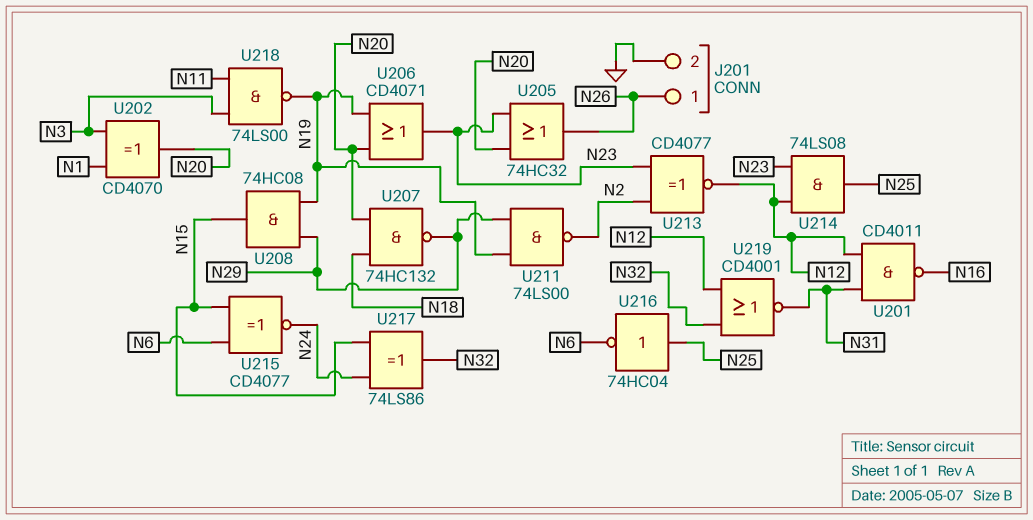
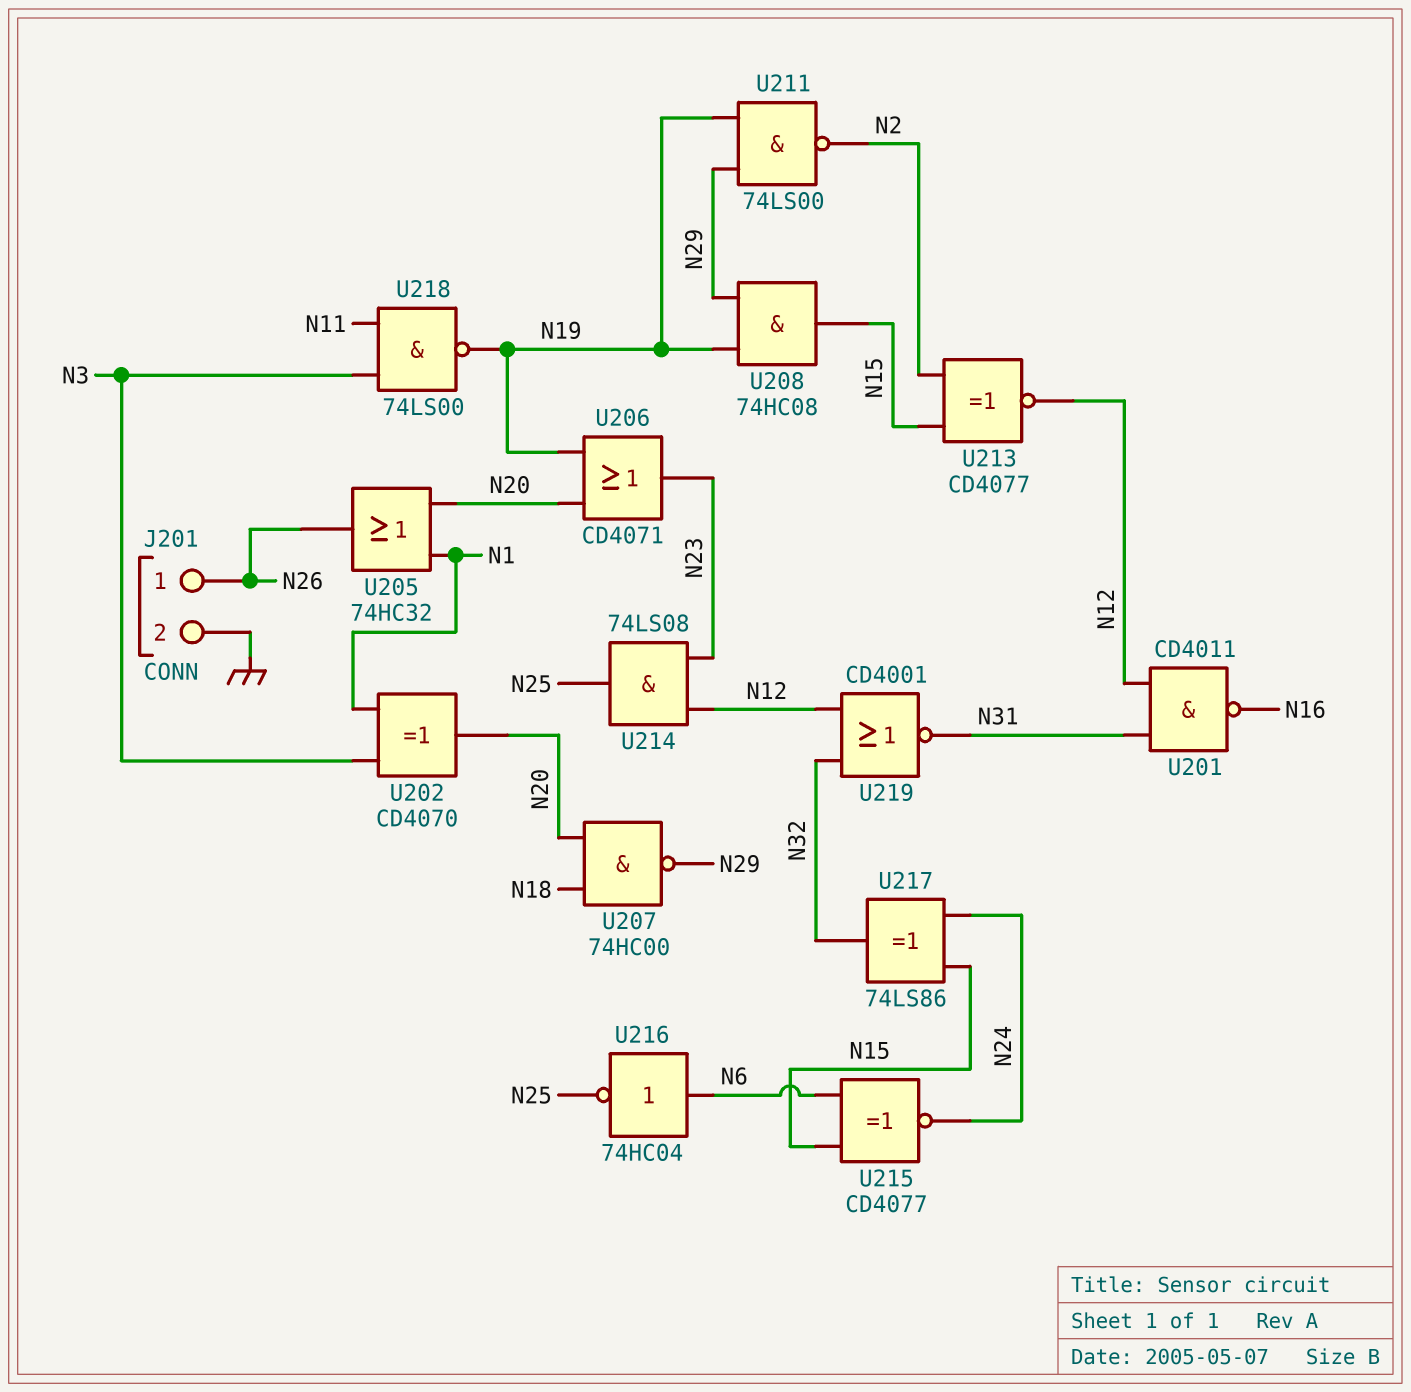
U205: OR 74HC32 (in N20, in N23, out N26) -> OR 74HC32 (in N1, in N20, out N26)
U207: NAND 74HC132 (in N18, in N20, out N29) -> NAND 74HC00 (in N18, in N20, out N29)
U213: XNOR CD4077 (in N2, in N23, out N12) -> XNOR CD4077 (in N2, in N15, out N12)
U216: NOT 74HC04 (in N25, out N6) -> NOT 74HC04 (in N6, out N25)

